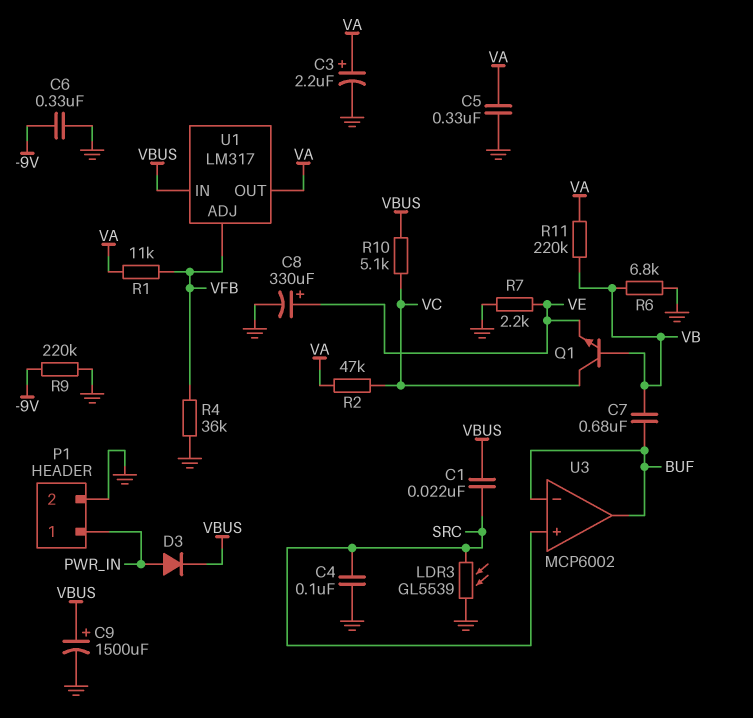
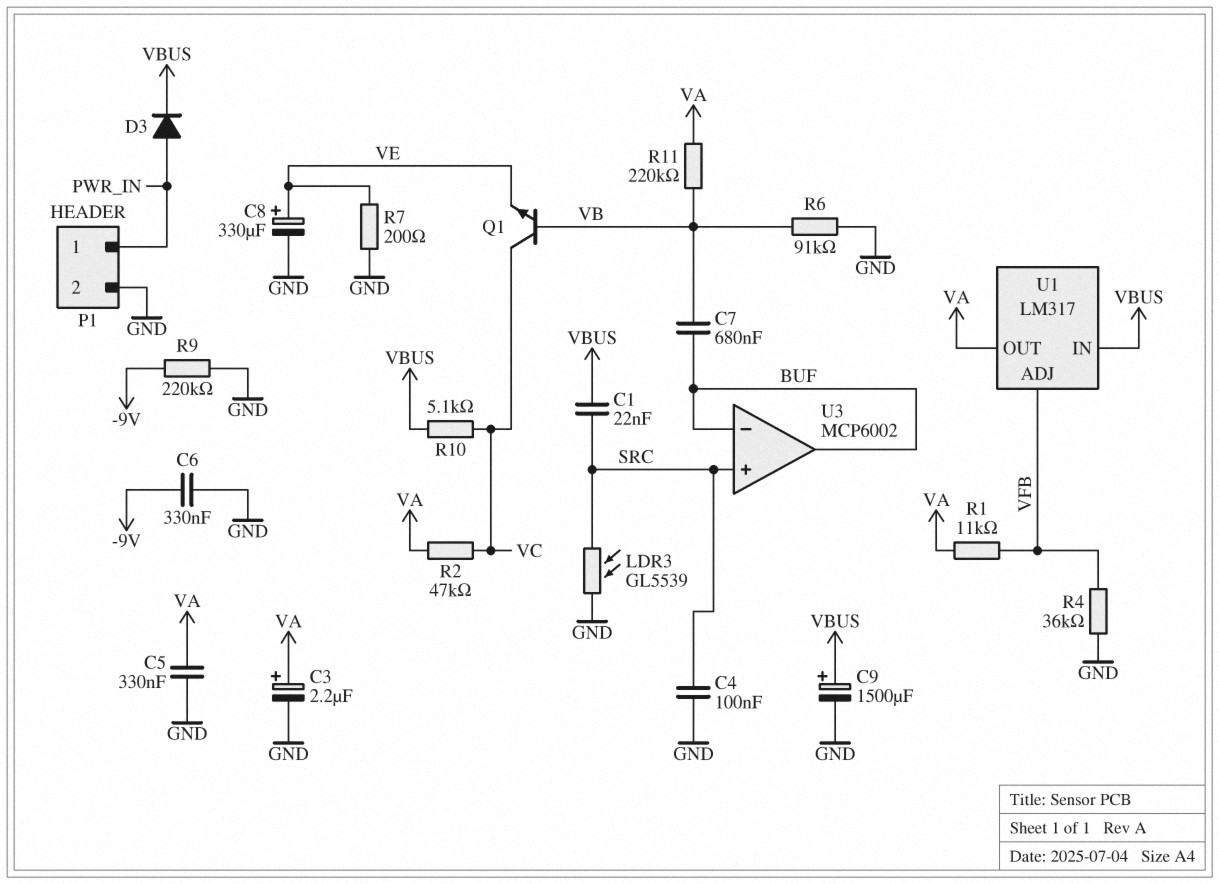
R6: 6.8k (GND, VB) -> 91k (GND, VB)
R7: 2.2k (GND, VE) -> 200 (GND, VE)

